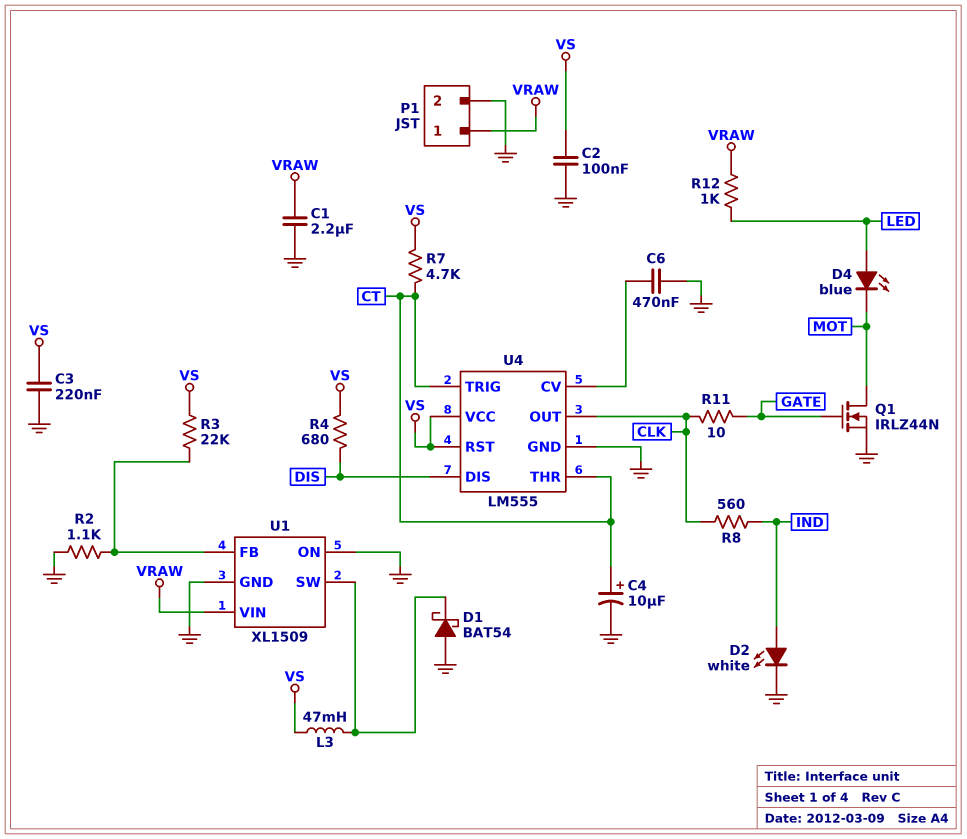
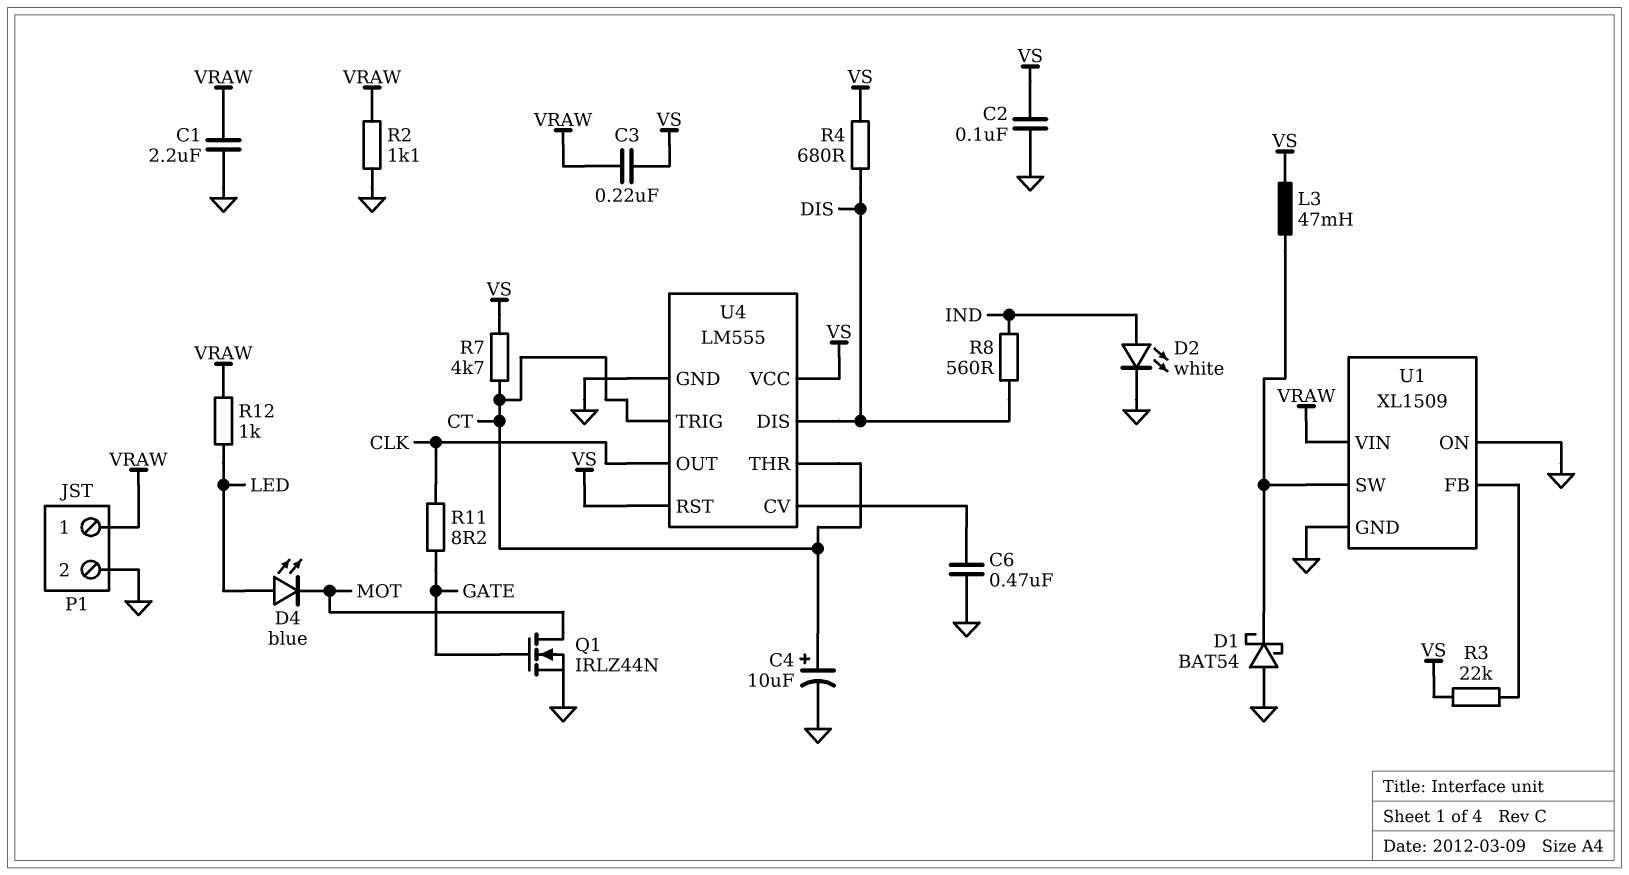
C3: 220nF (GND, VS) -> 220nF (VRAW, VS)
R2: 1.1k (GND, U1/FB) -> 1.1k (GND, VRAW)
R8: 560 (CLK, IND) -> 560 (DIS, IND)
R11: 10 (CLK, GATE) -> 8.2 (CLK, GATE)

